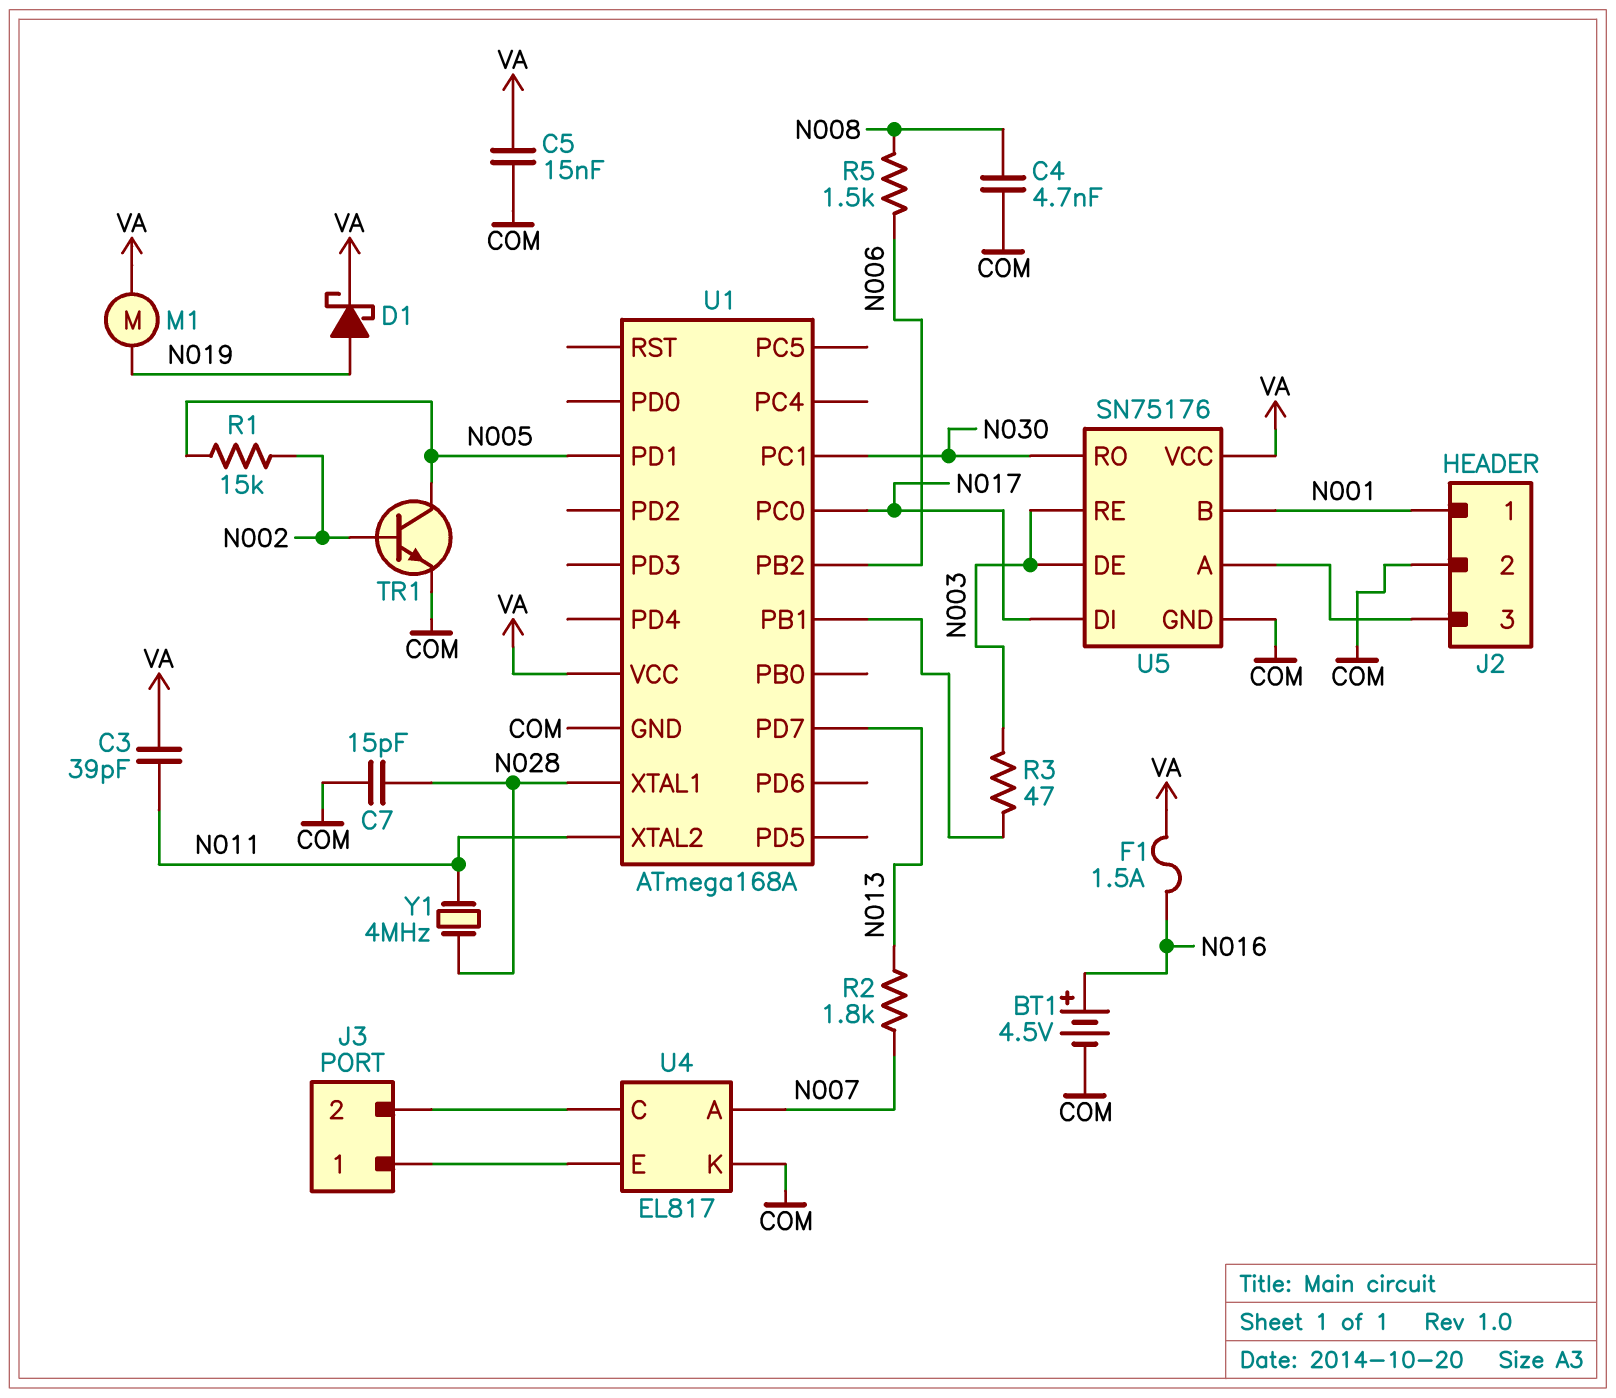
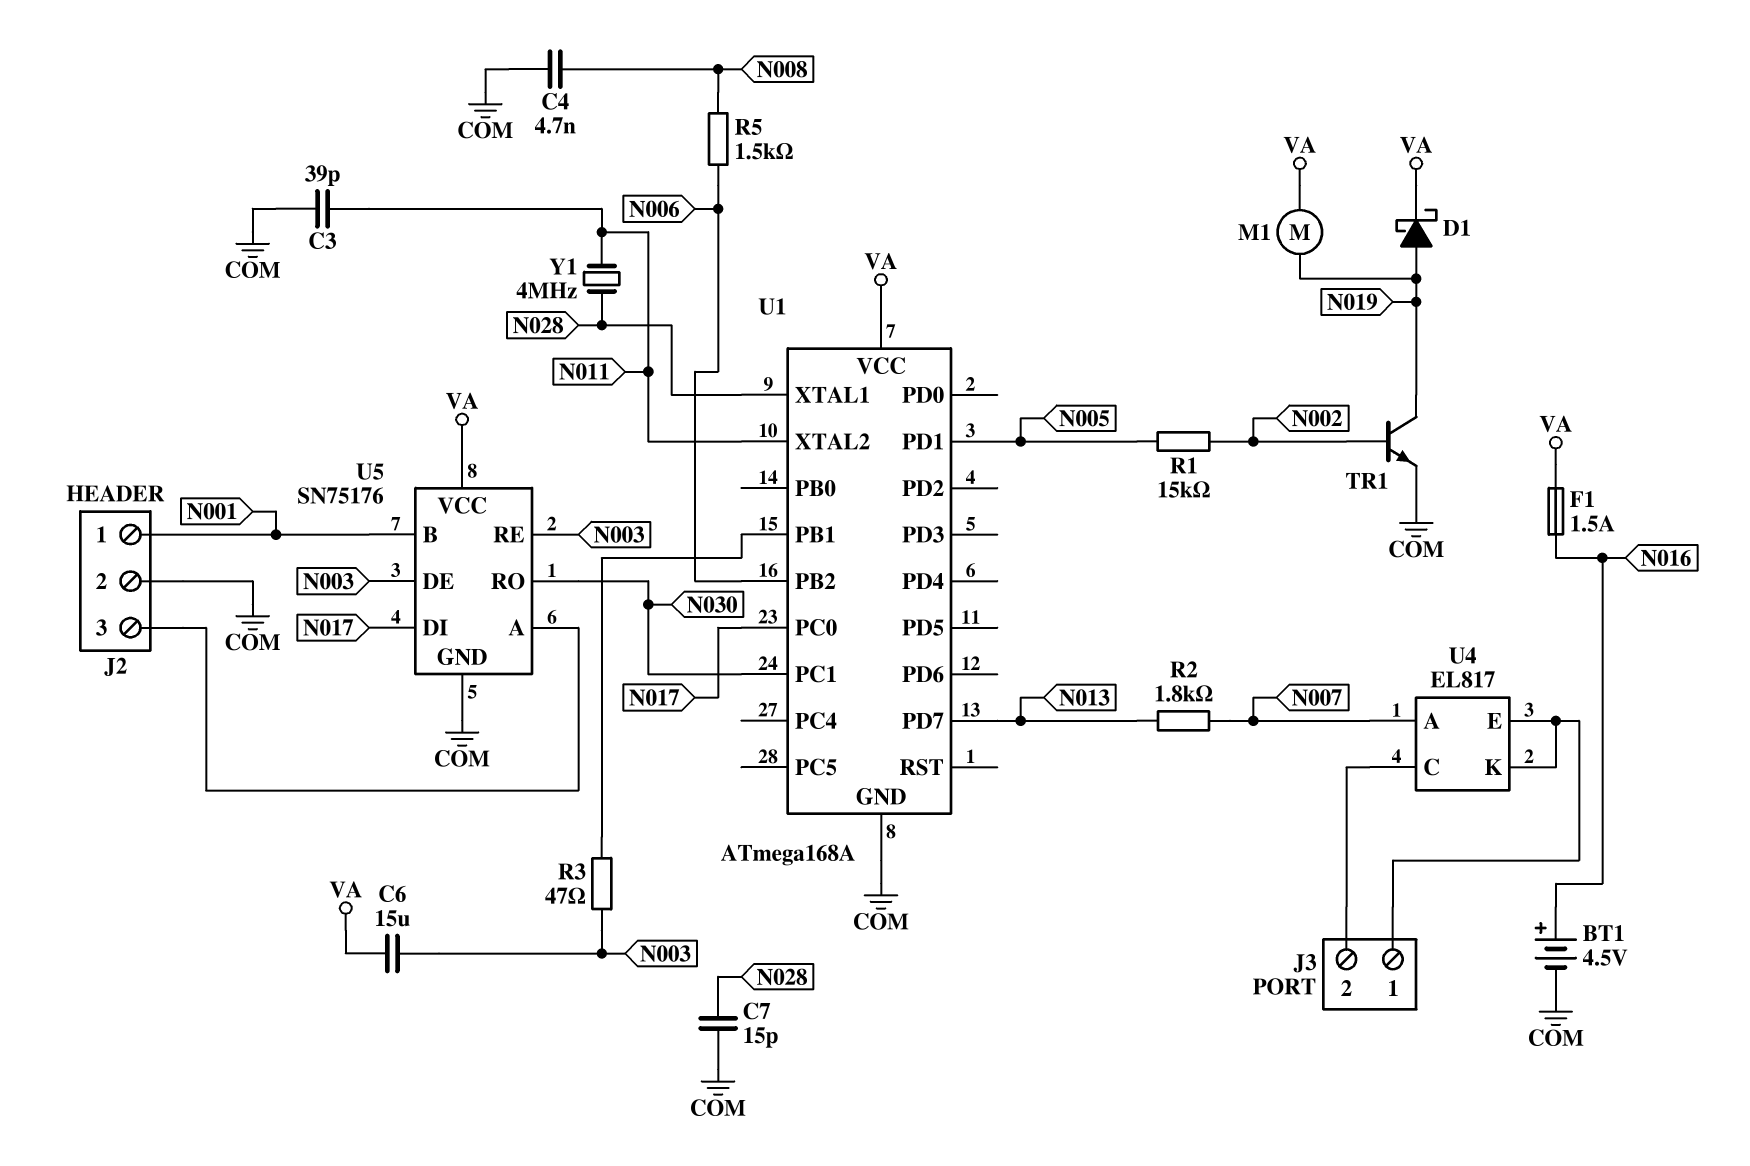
C3: 39pF (N011, VA) -> 39pF (COM, N011)
C5: 15nF (COM, VA) -> none
C6: none -> 15uF (N003, VA)
TR1: NPN (B N002, C N005, E COM) -> NPN (B N002, C N019, E COM)
U4 pin K: COM -> J3/1

